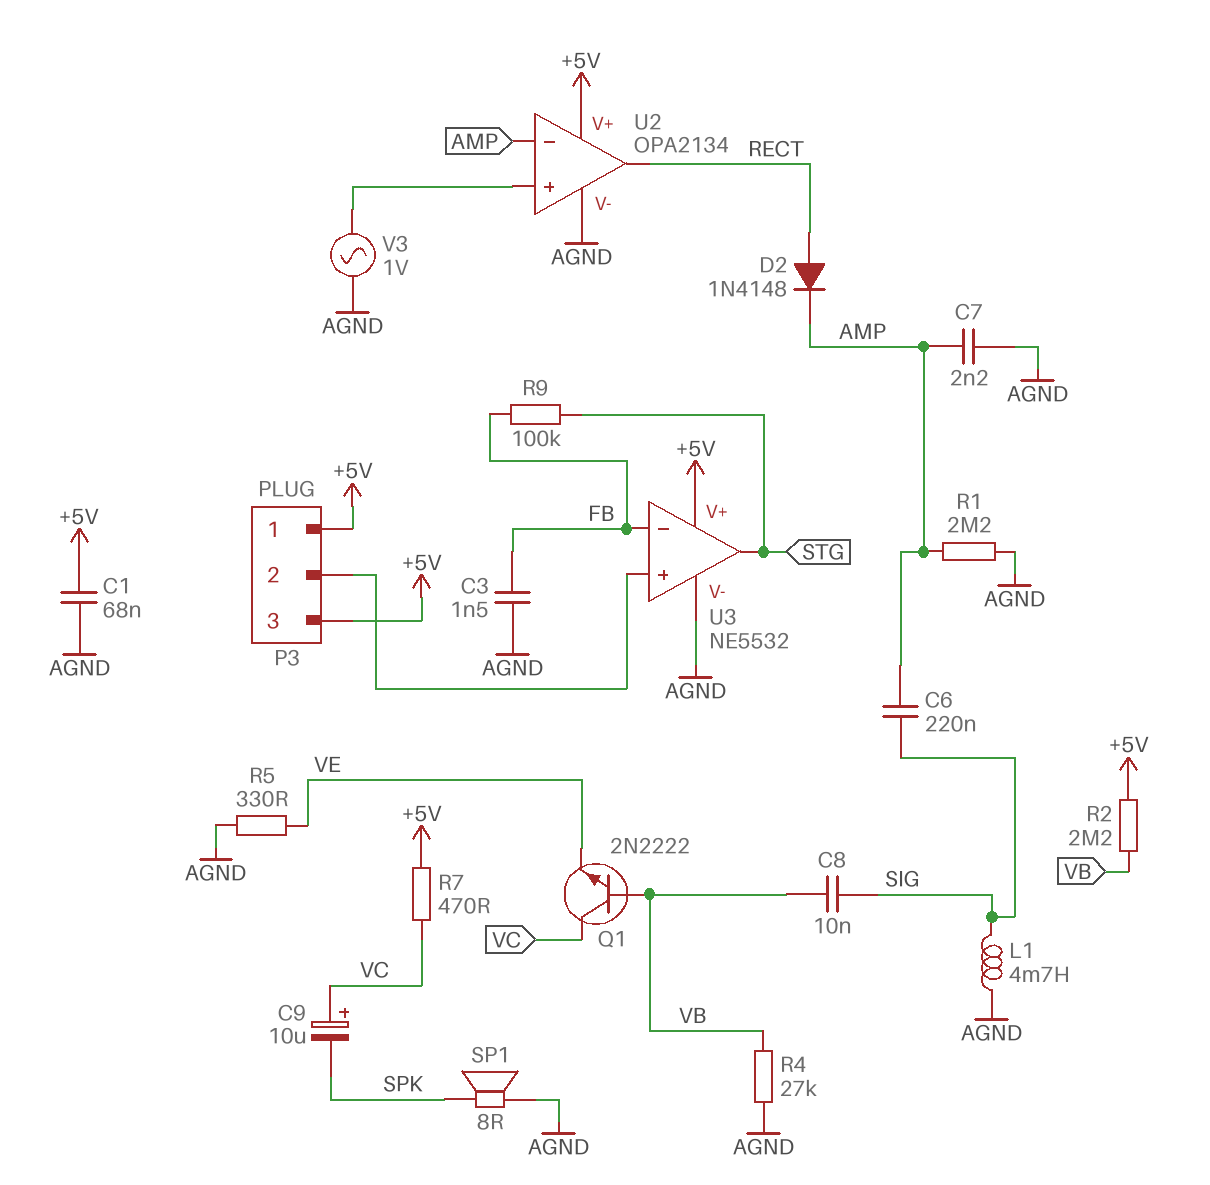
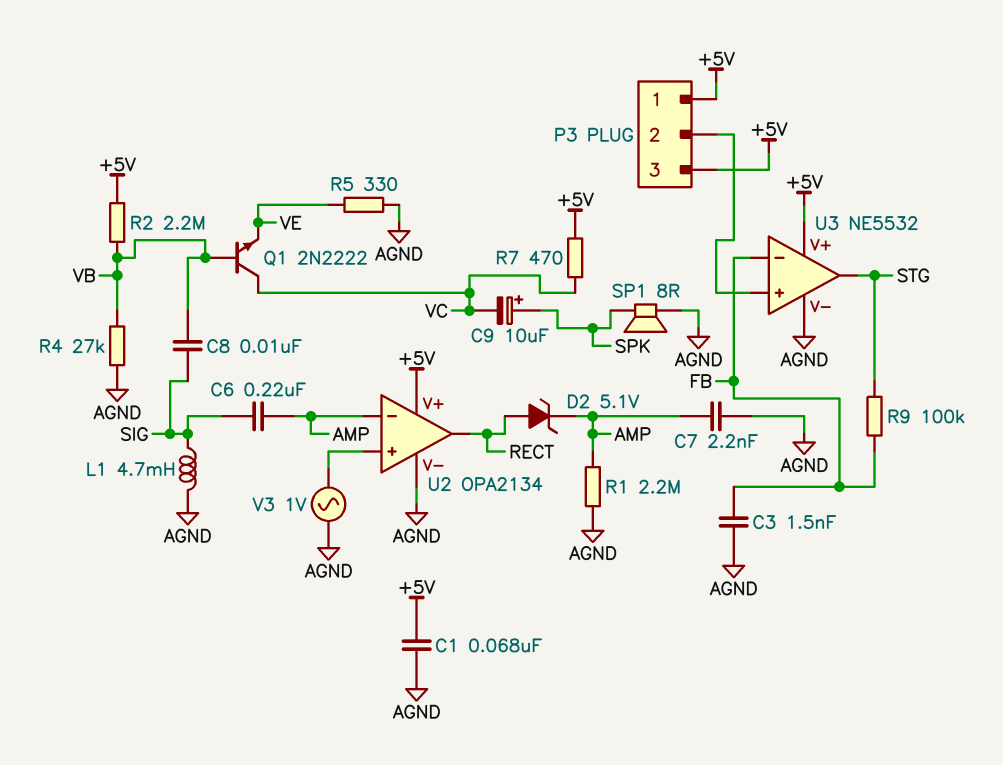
C9: 10uF (plus VC, minus SPK) -> 10uF (plus SPK, minus VC)
D2: diode 1N4148 (A RECT, K AMP) -> zener 5.1V (A RECT, K AMP)

